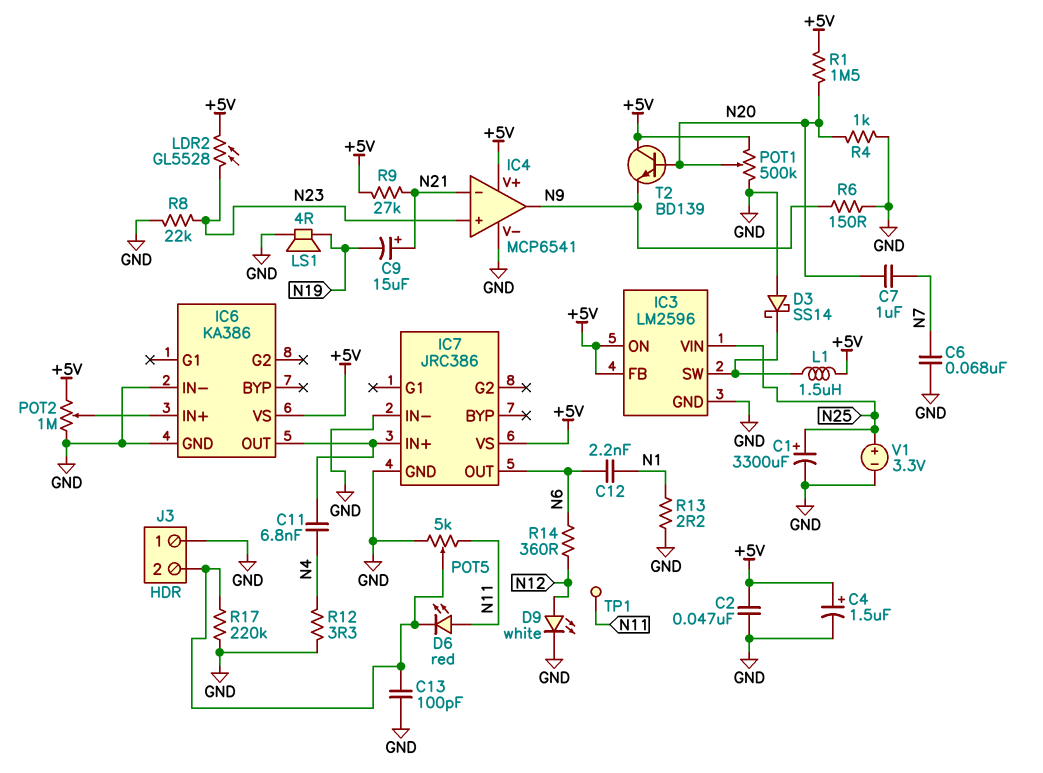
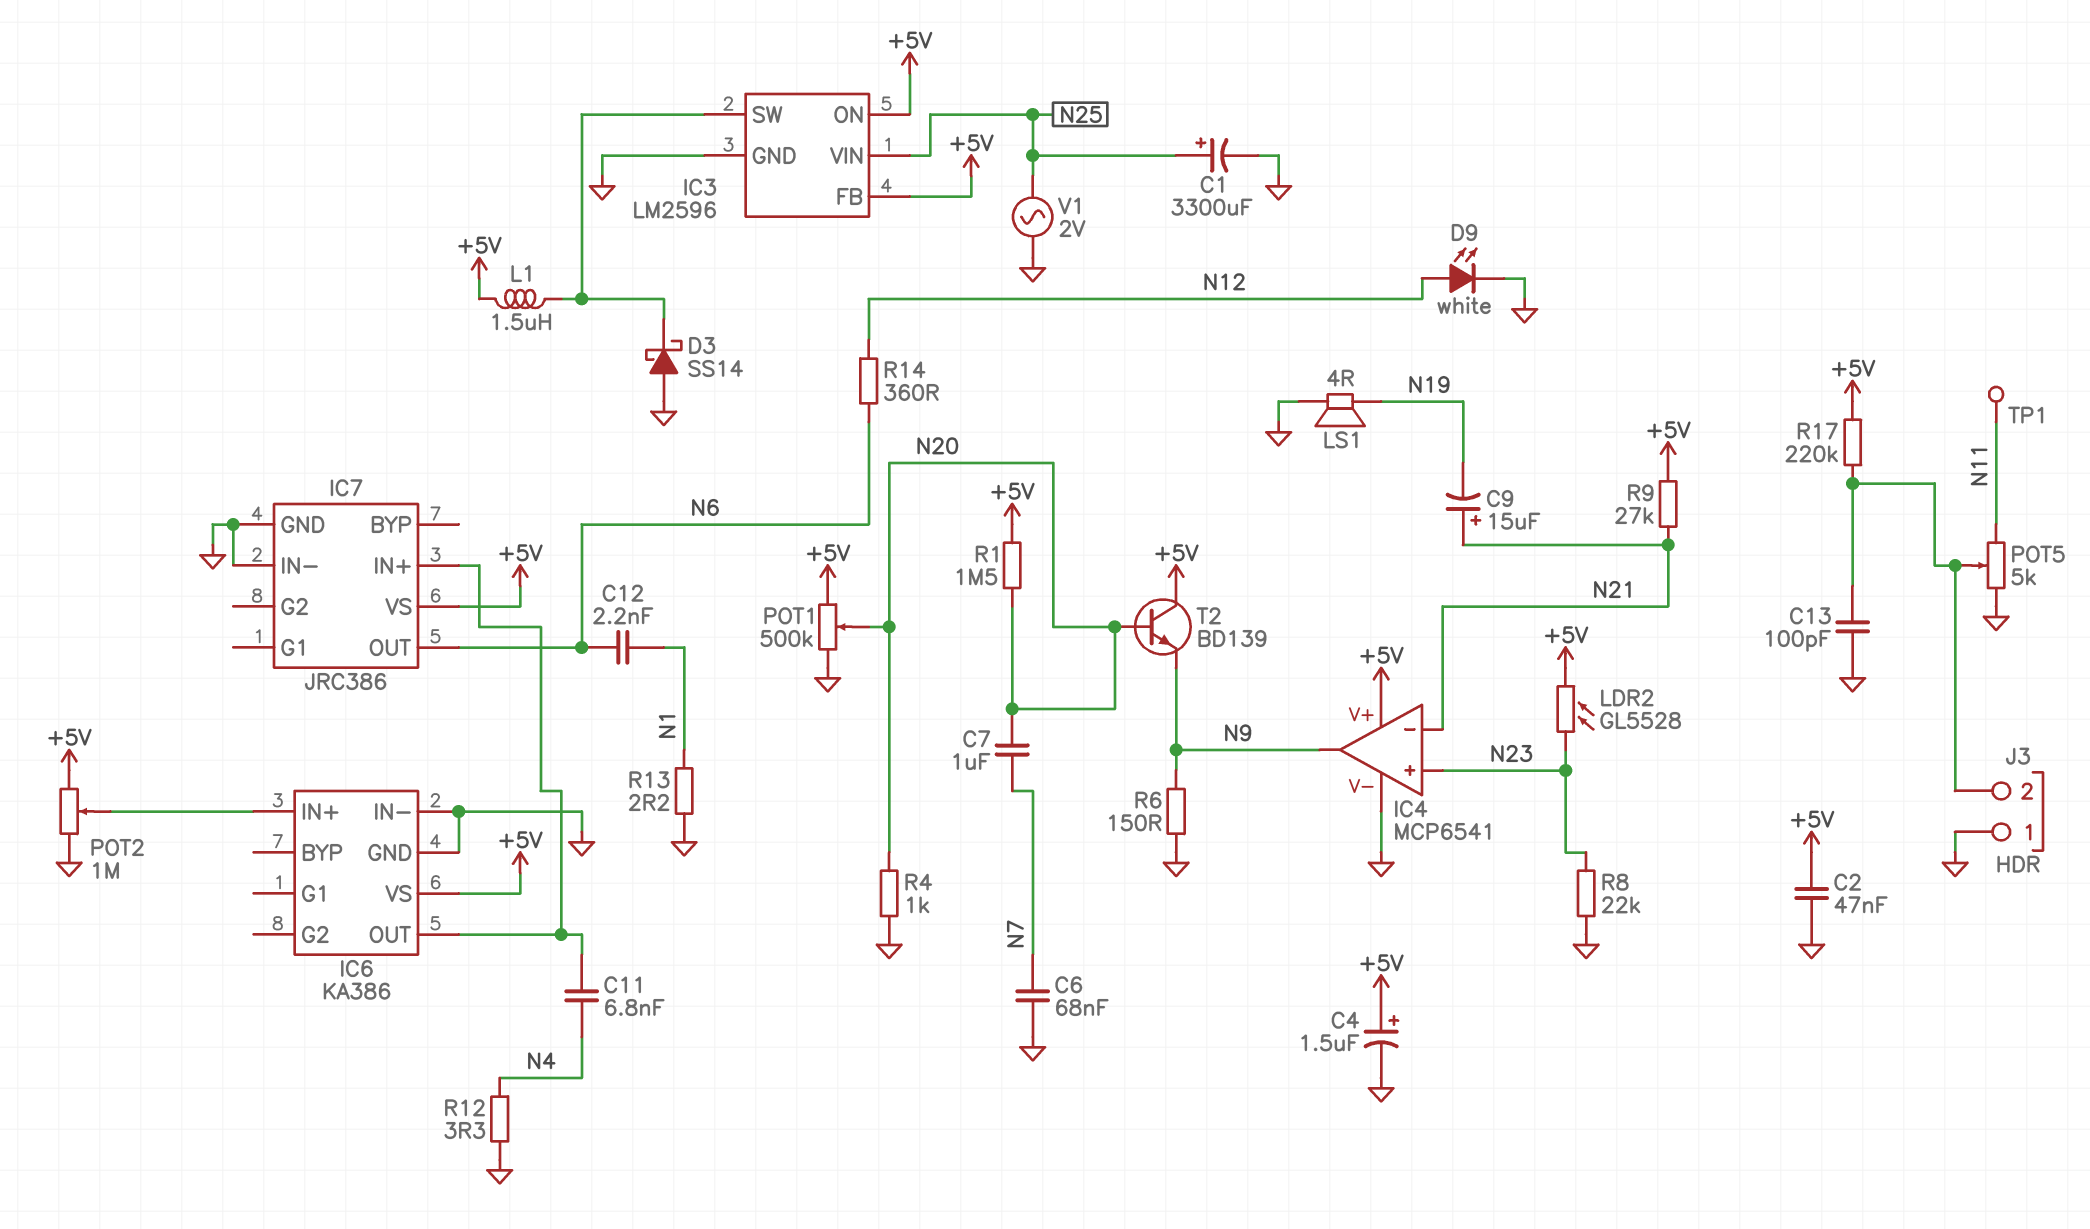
D6: LED red (A N11, K J3/2) -> none
R17: 220k (GND, J3/2) -> 220k (+5V, J3/2)
V1: 3.3V (plus N25, minus GND) -> AC 2V (GND, N25)

